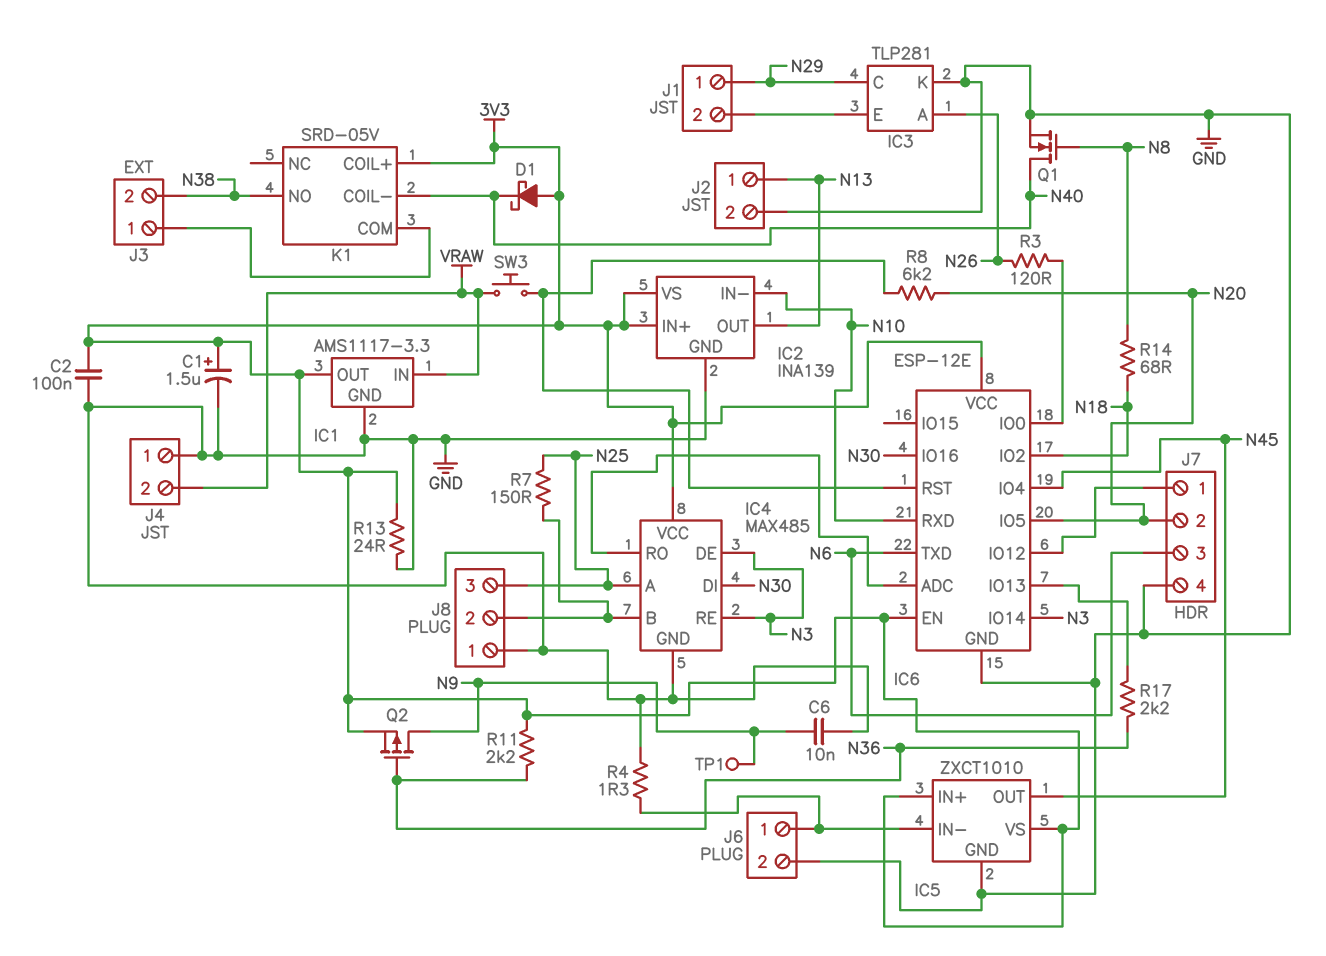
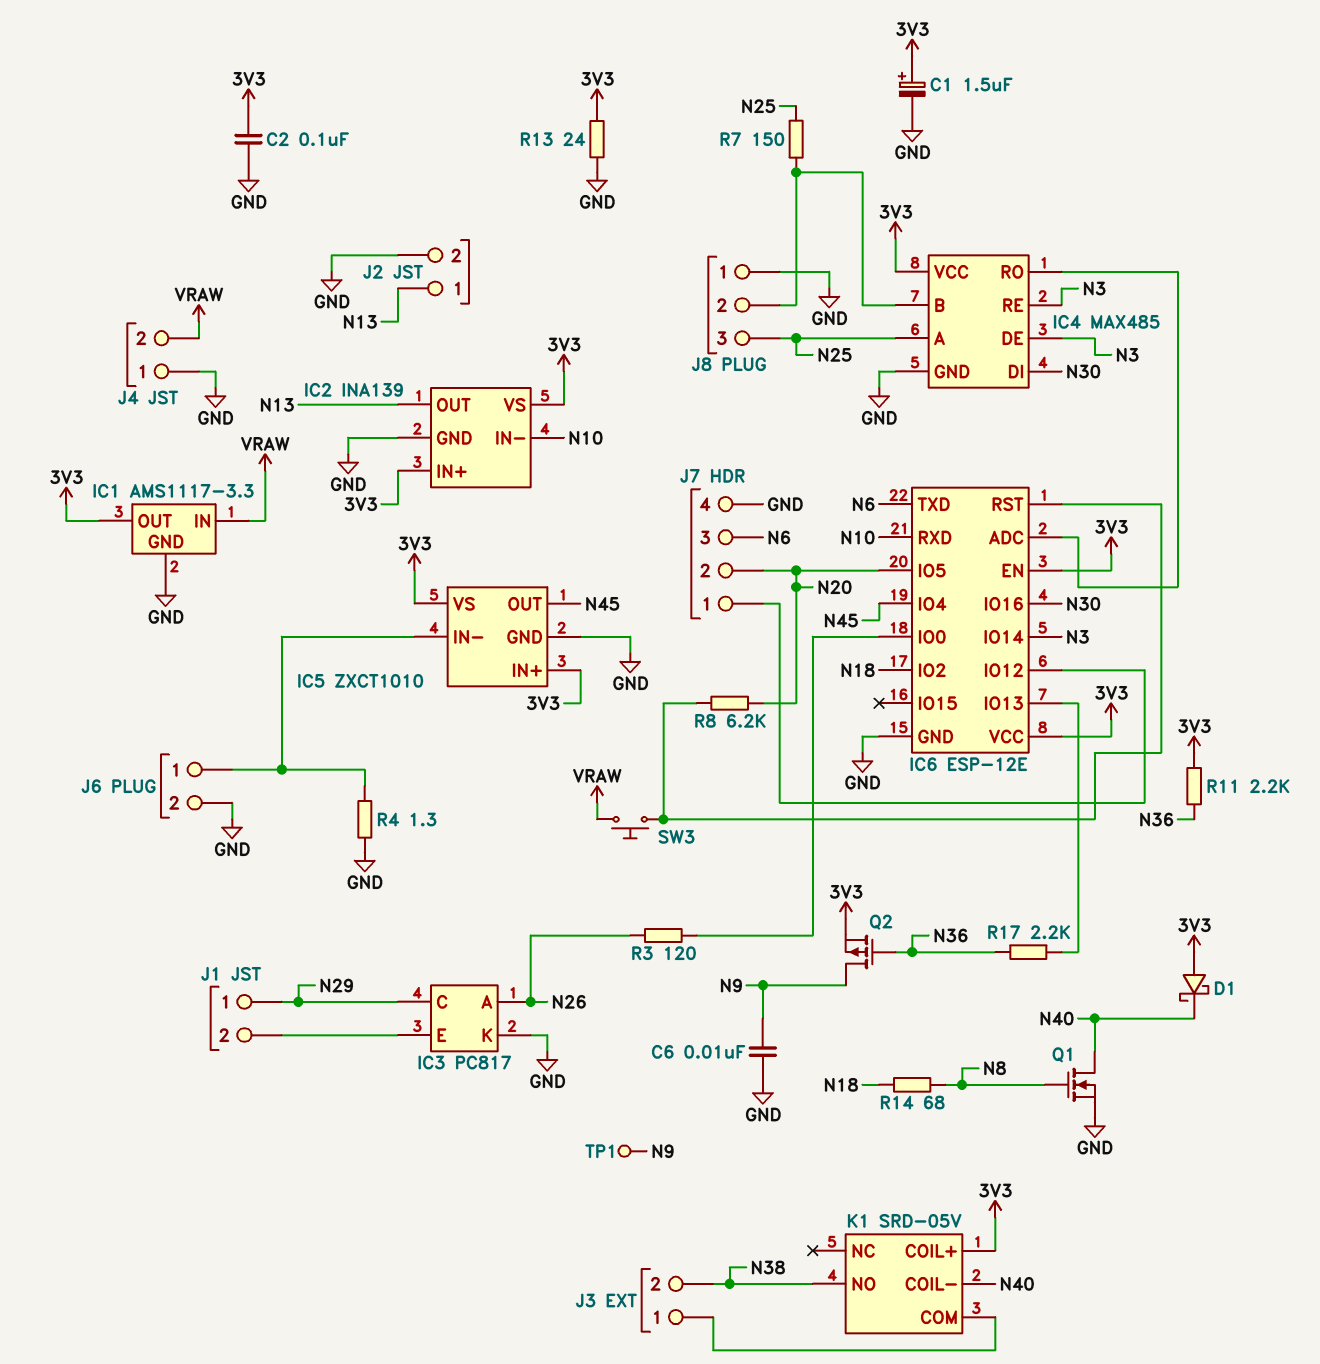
IC3: TLP281 -> PC817

